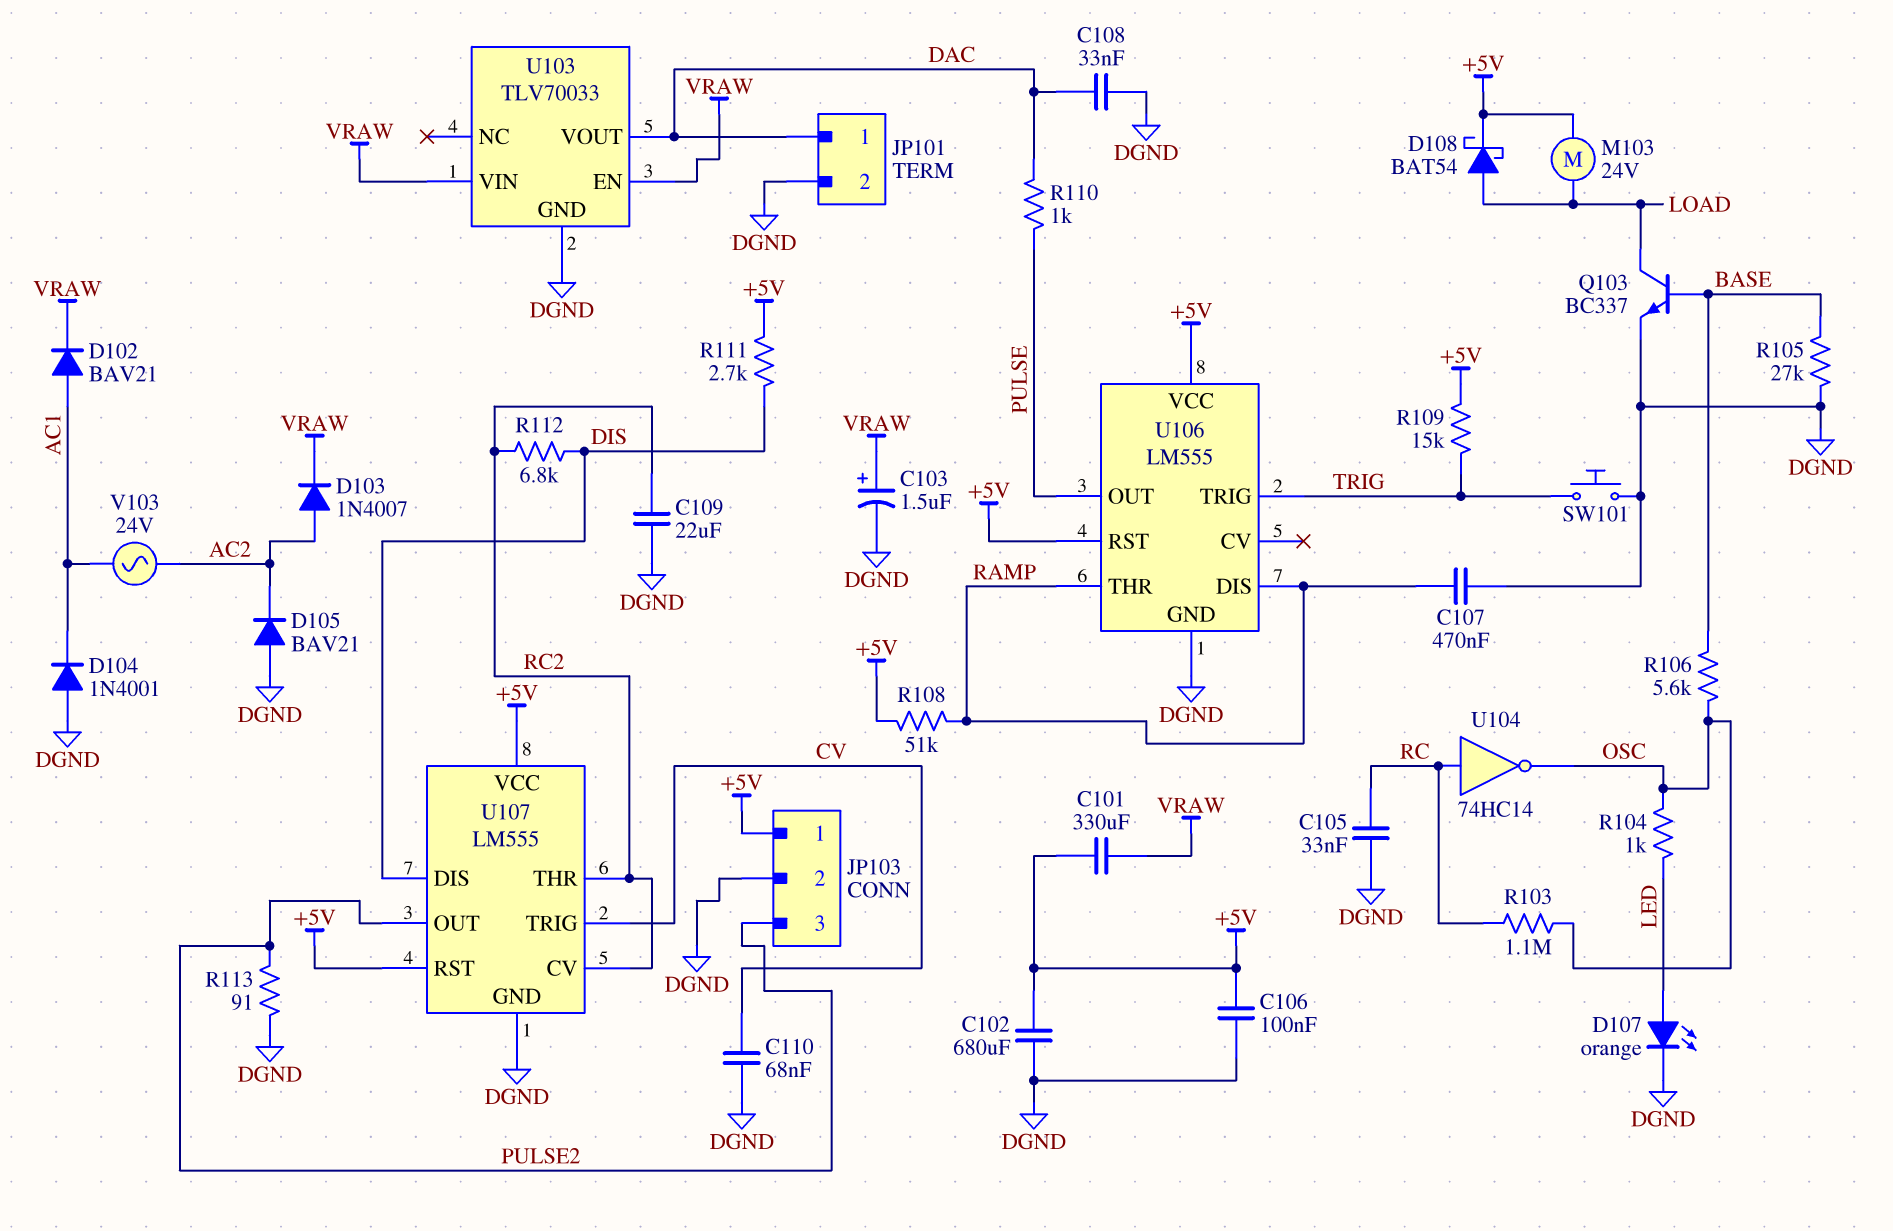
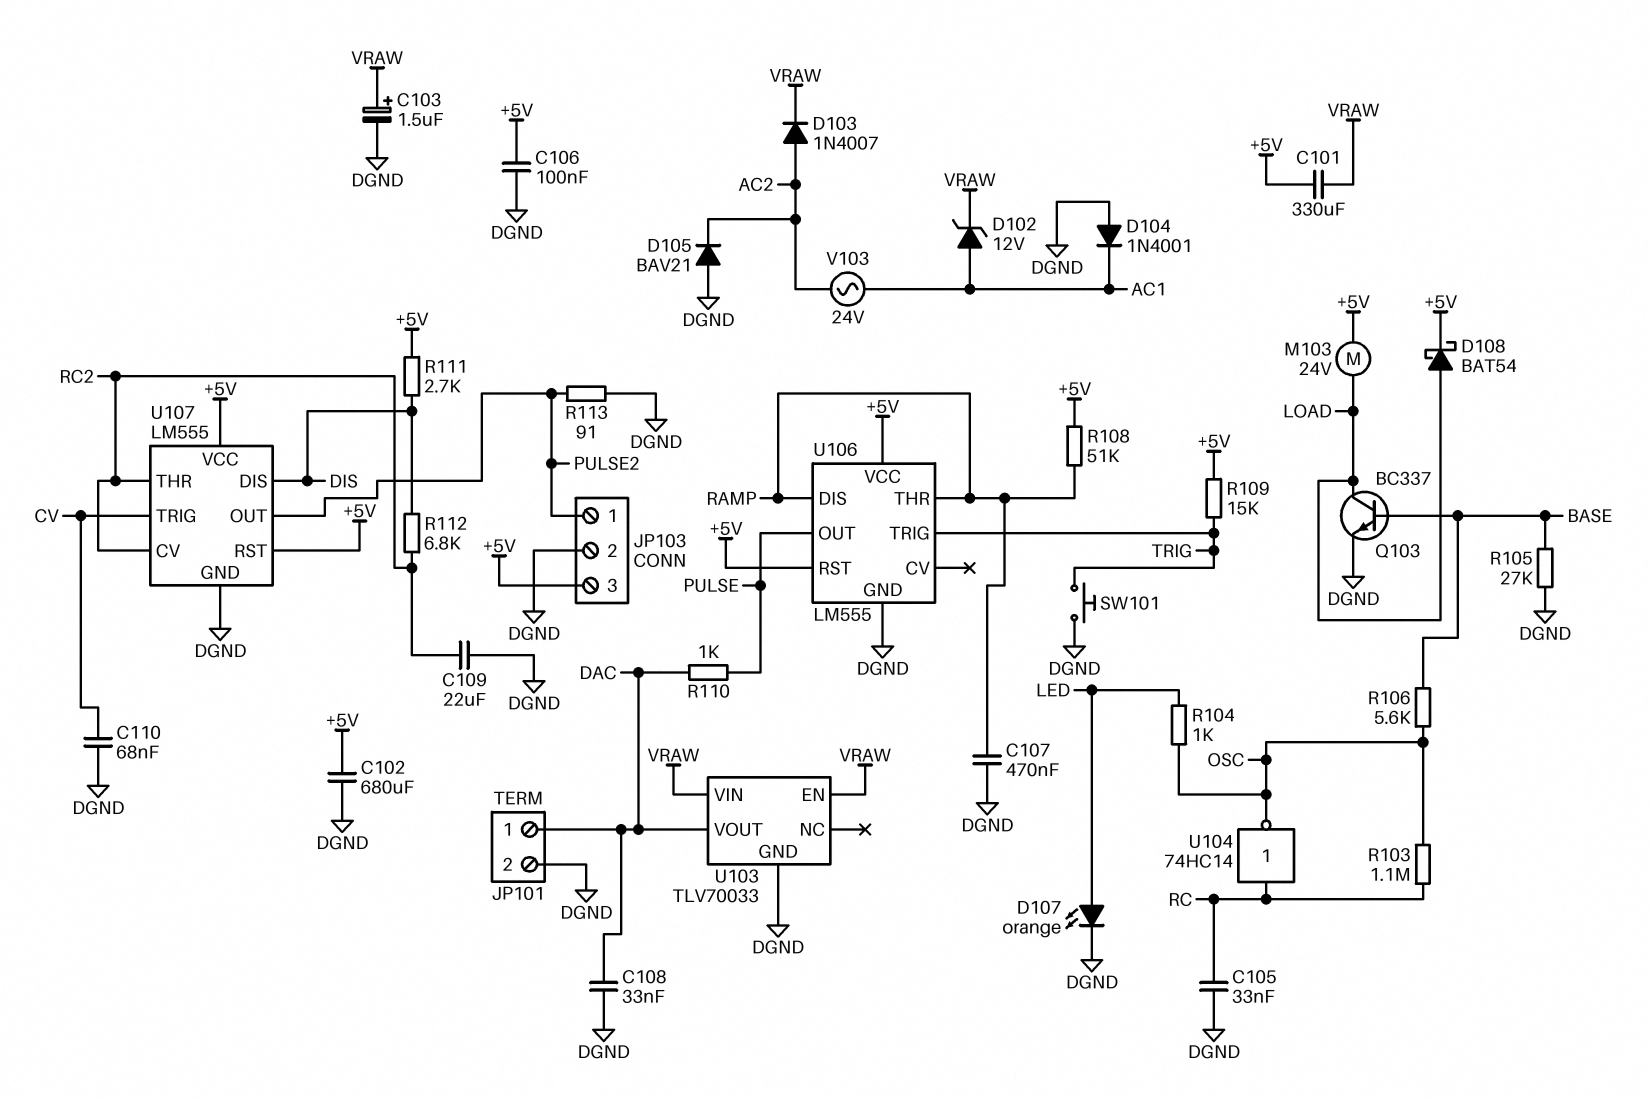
D102: diode BAV21 (A AC1, K VRAW) -> zener 12V (A AC1, K VRAW)
JP103 pin 1: +5V -> PULSE2
JP103 pin 3: PULSE2 -> +5V

